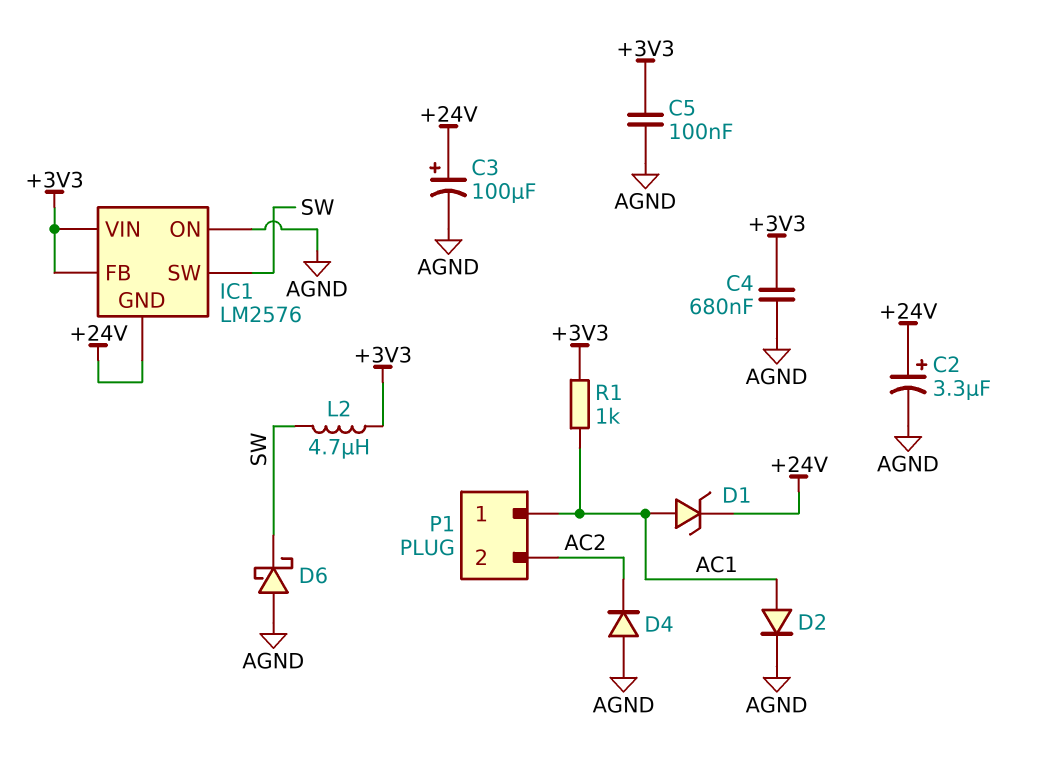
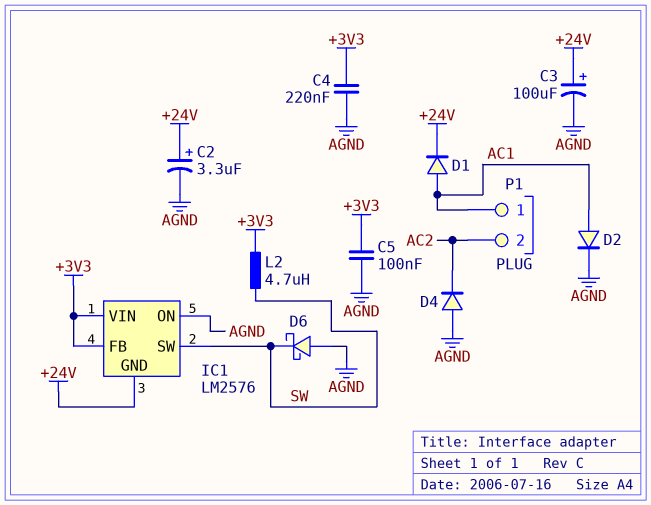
C4: 680nF (+3V3, AGND) -> 220nF (+3V3, AGND)
D1: zener (A AC1, K +24V) -> diode (A AC1, K +24V)
R1: 1k (+3V3, AC1) -> none

